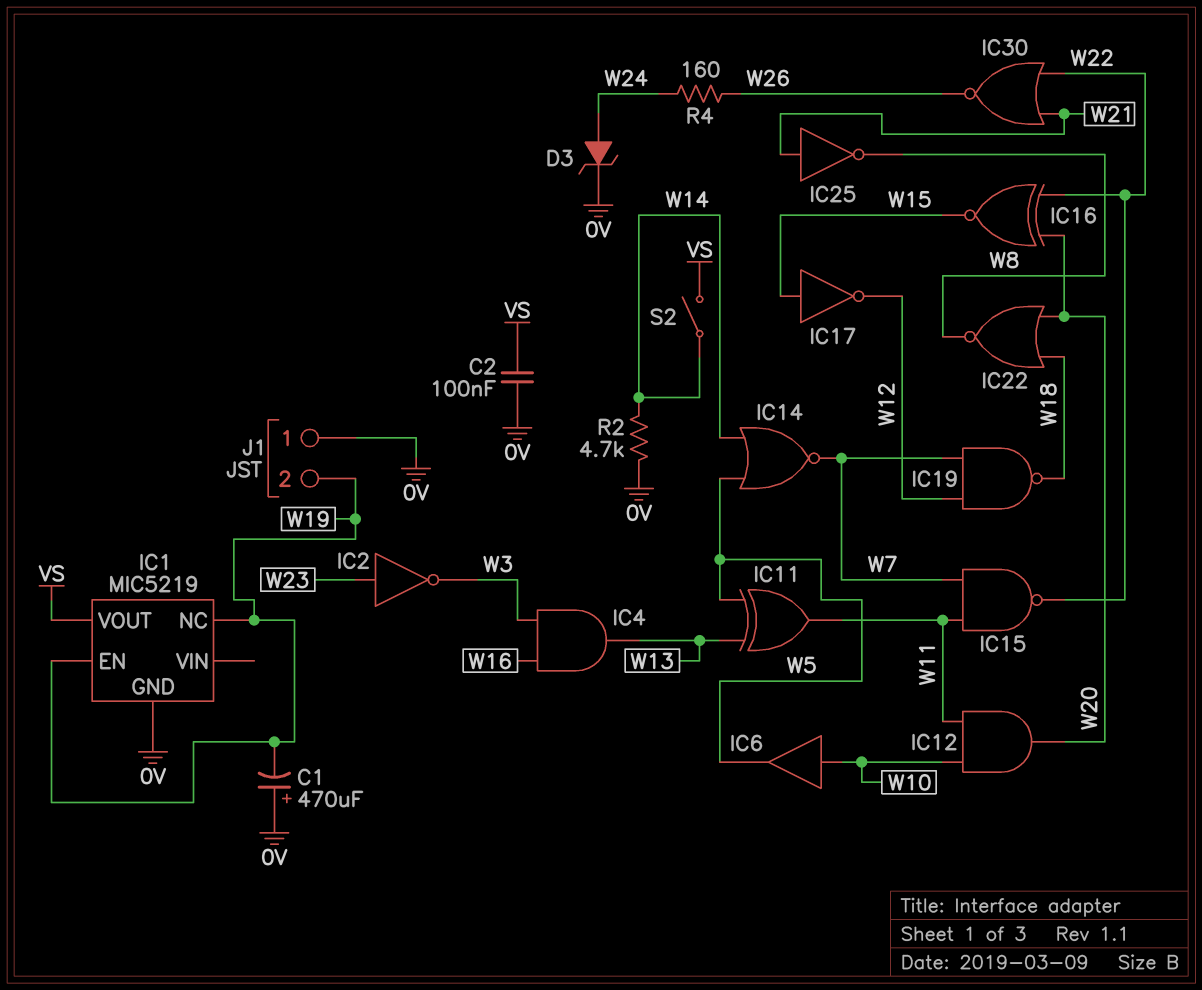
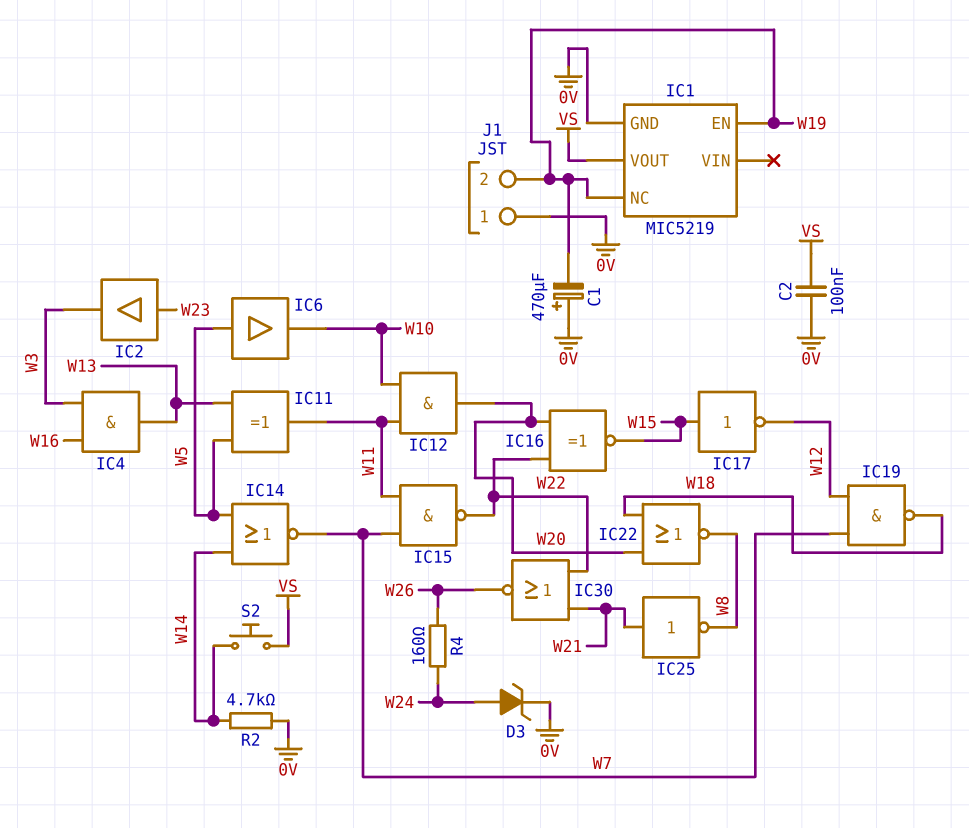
IC2: NOT (in W23, out W3) -> buffer (in W23, out W3)
IC6: buffer (in W10, out W5) -> buffer (in W5, out W10)
S2: switch (VS, W14) -> button (VS, W14)

